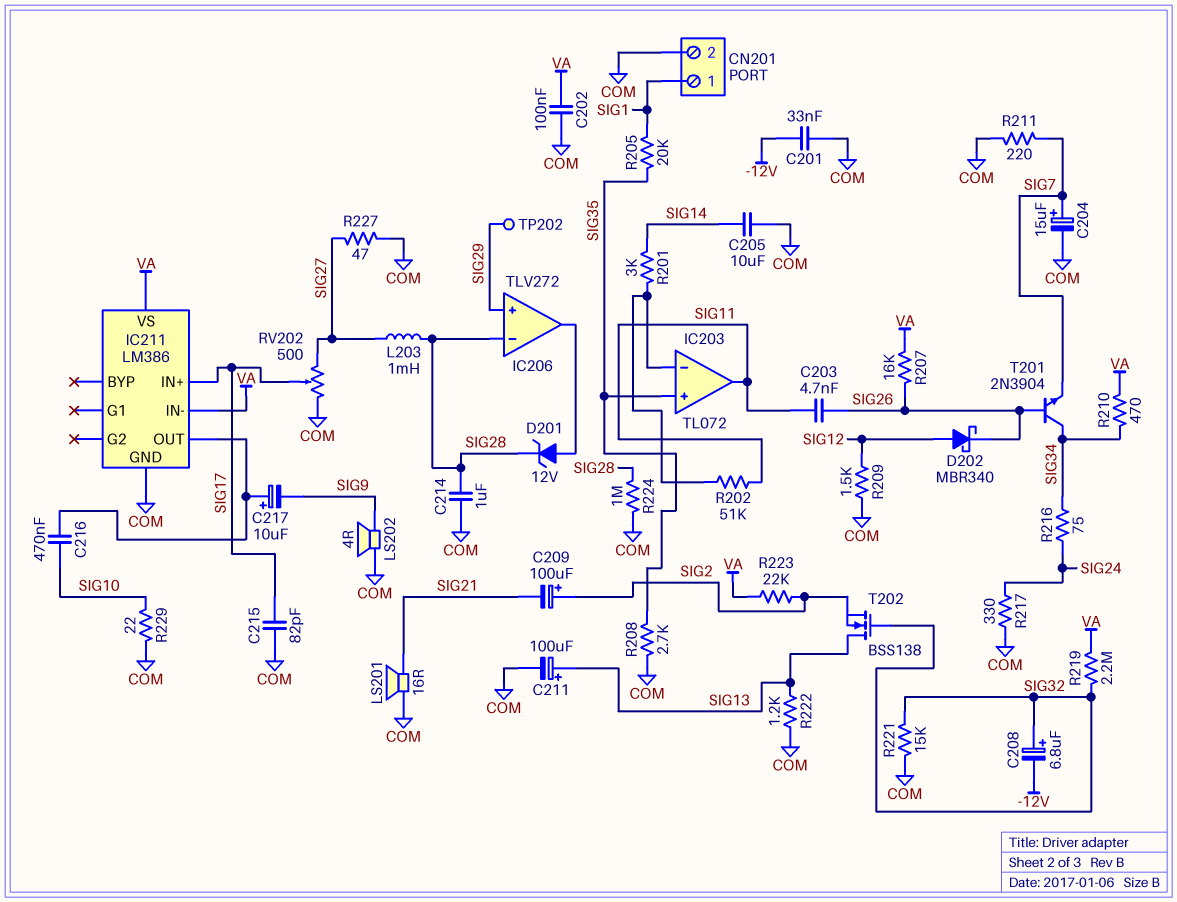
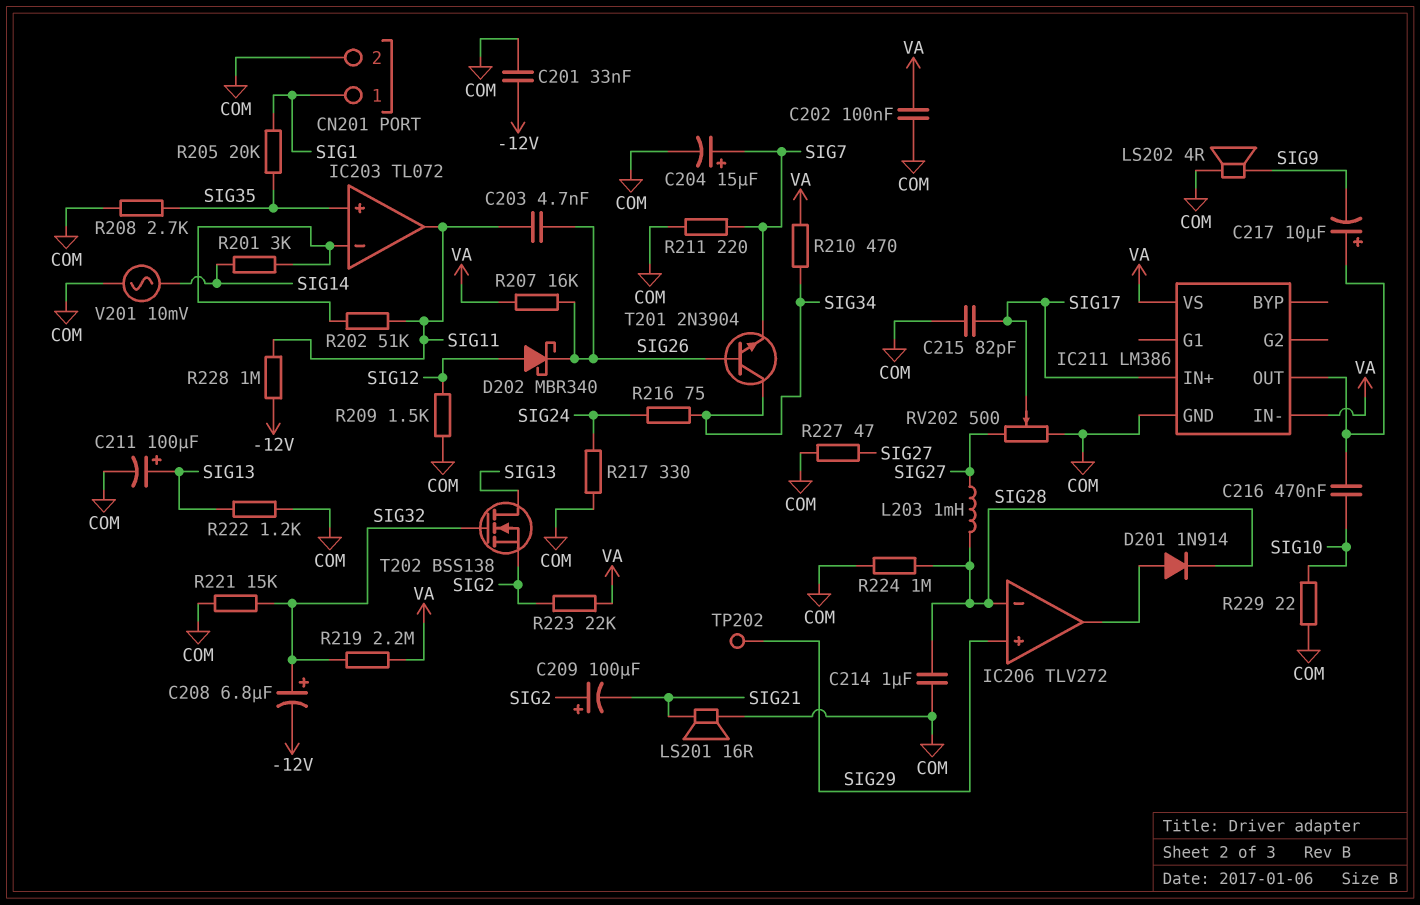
C205: 10uF (COM, SIG14) -> none
D201: zener 12V (A IC206/out, K SIG28) -> diode 1N914 (A IC206/out, K SIG28)
R228: none -> 1M (-12V, SIG11)
V201: none -> AC 10mV (COM, SIG14)

